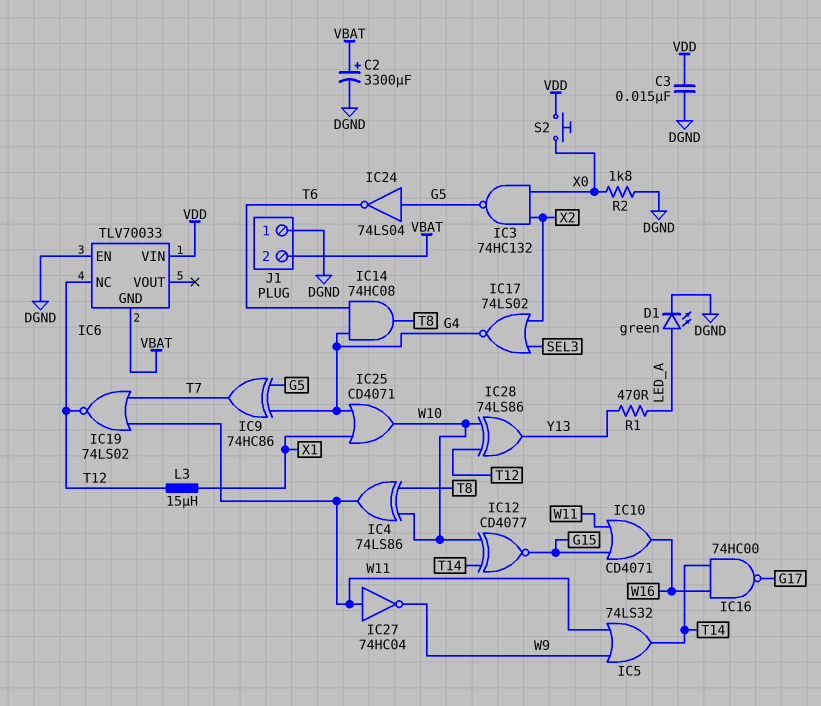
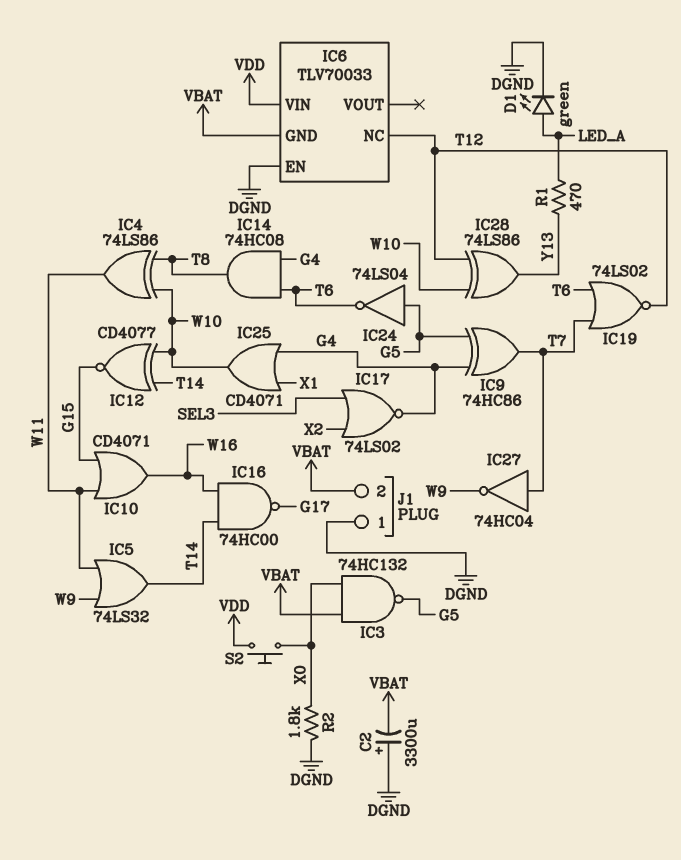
C2: 3300uF (plus VBAT, minus DGND) -> 3300uF (plus DGND, minus VBAT)
C3: 15nF (DGND, VDD) -> none
IC3: NAND 74HC132 (in X0, in X2, out G5) -> NAND 74HC132 (in VBAT, in X0, out G5)
IC19: NOR 74LS02 (in T7, in W11, out T12) -> NOR 74LS02 (in T6, in T7, out T12)
IC27: NOT 74HC04 (in W11, out W9) -> NOT 74HC04 (in T7, out W9)
L3: 15uH (T12, X1) -> none

